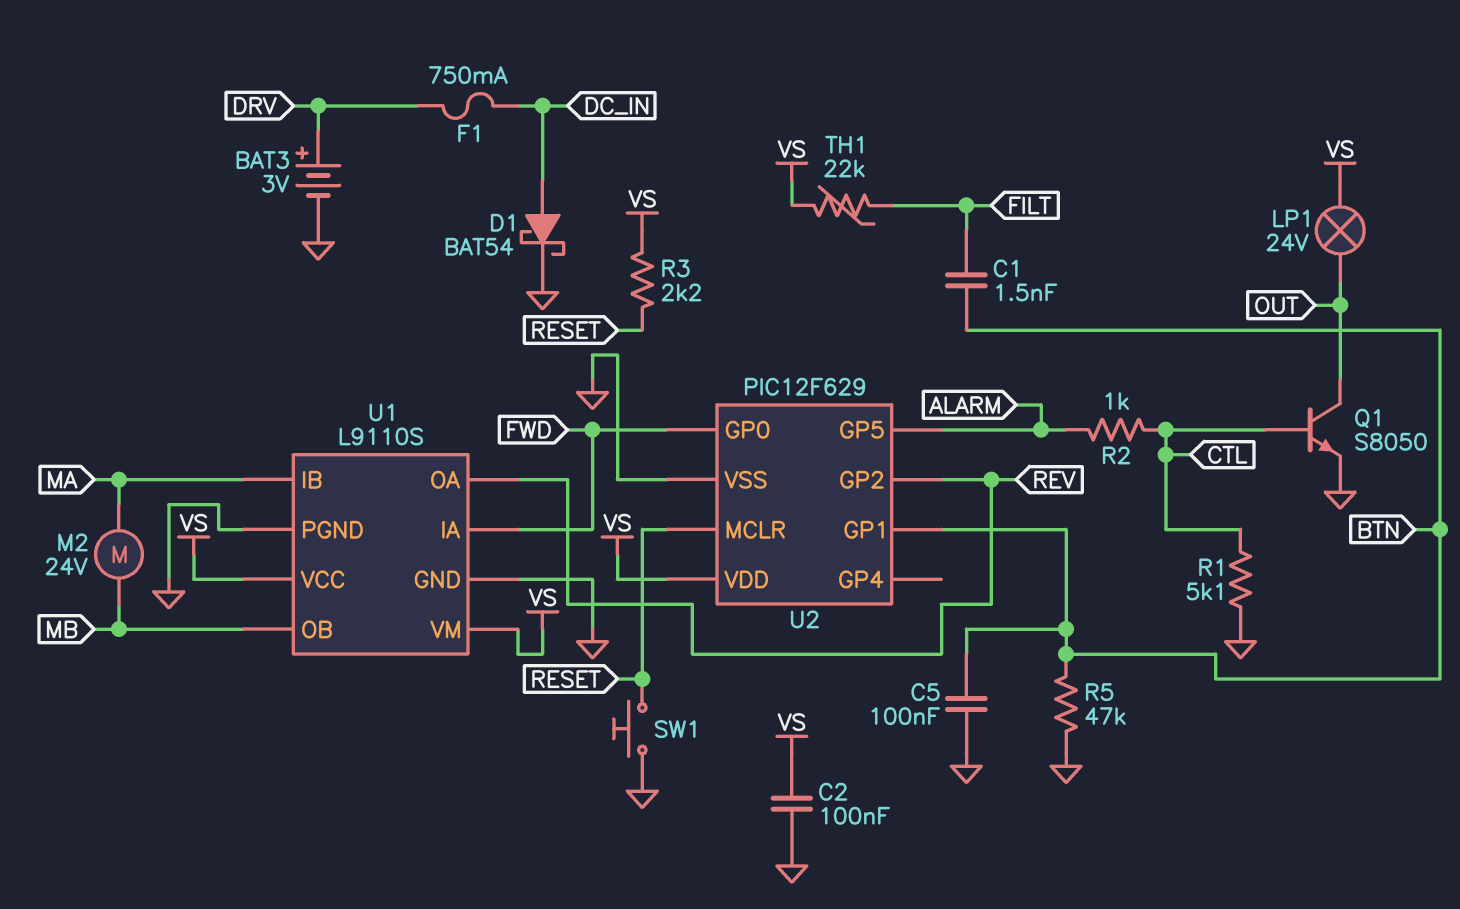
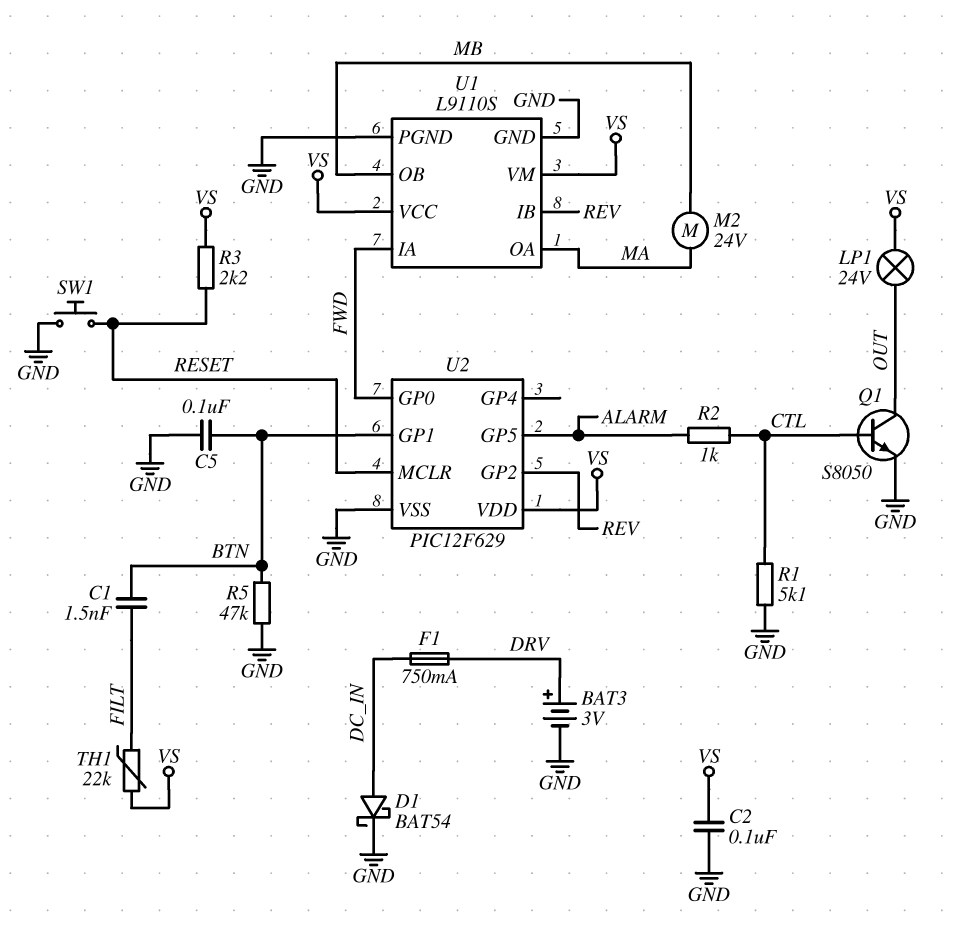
U1 pin IB: MA -> REV
U1 pin OA: REV -> MA

